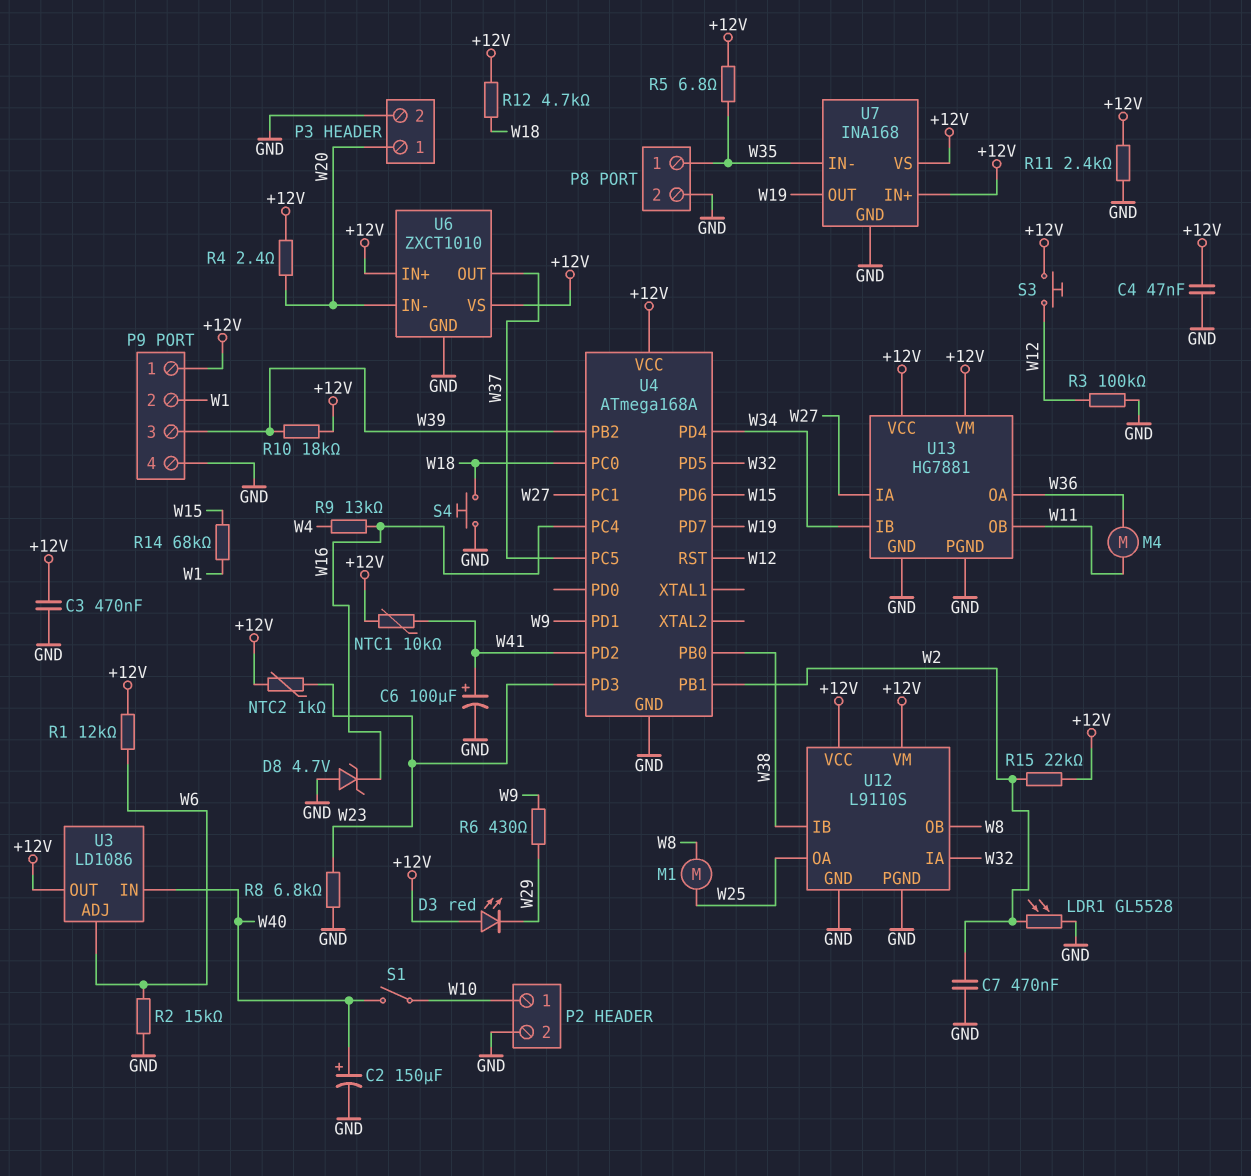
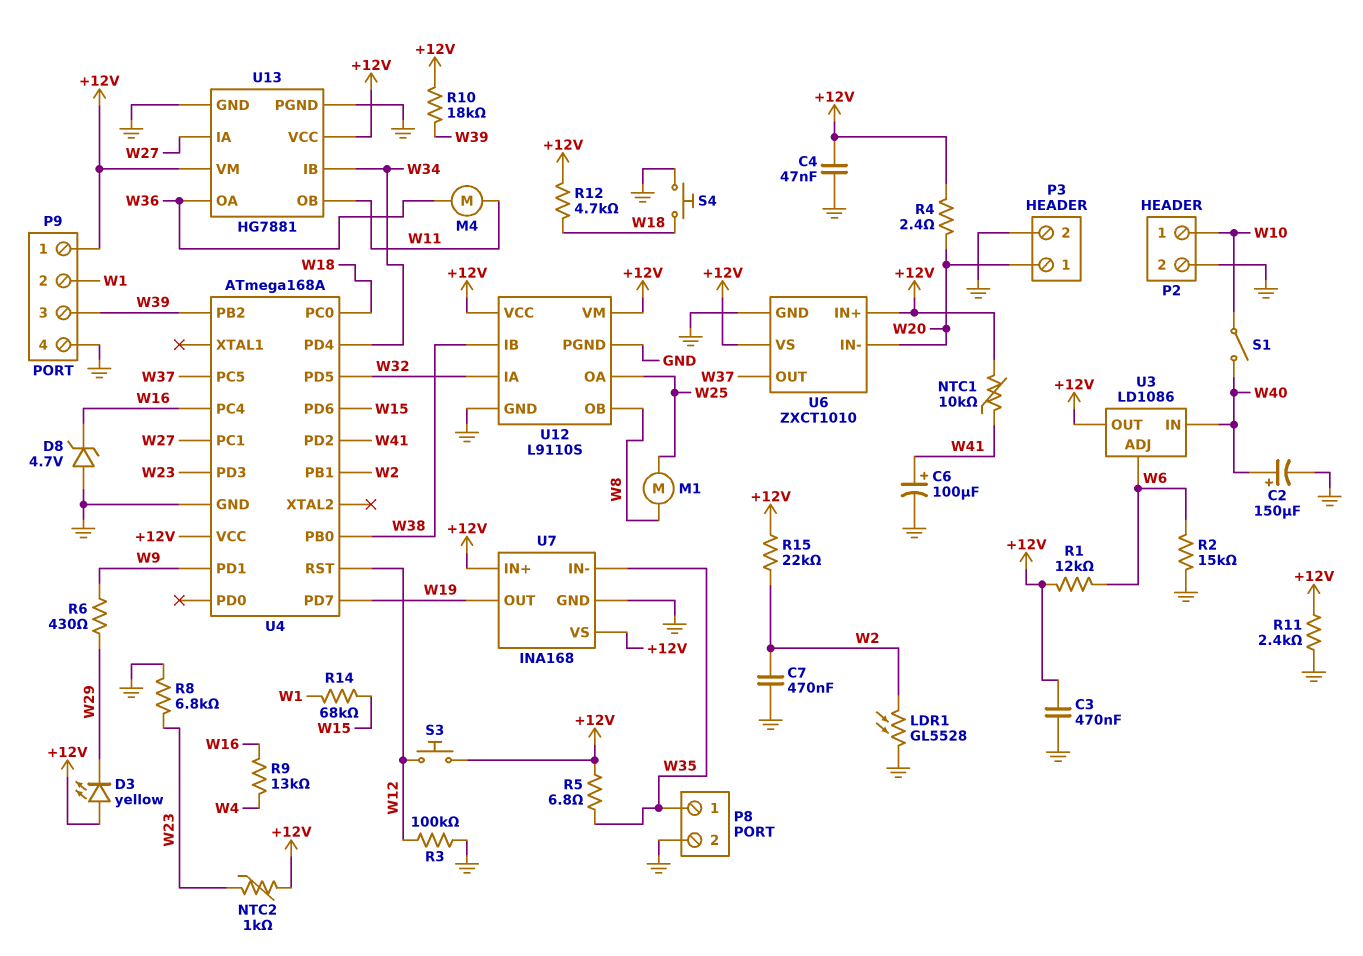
D3: LED red (A +12V, K W29) -> LED yellow (A +12V, K W29)

